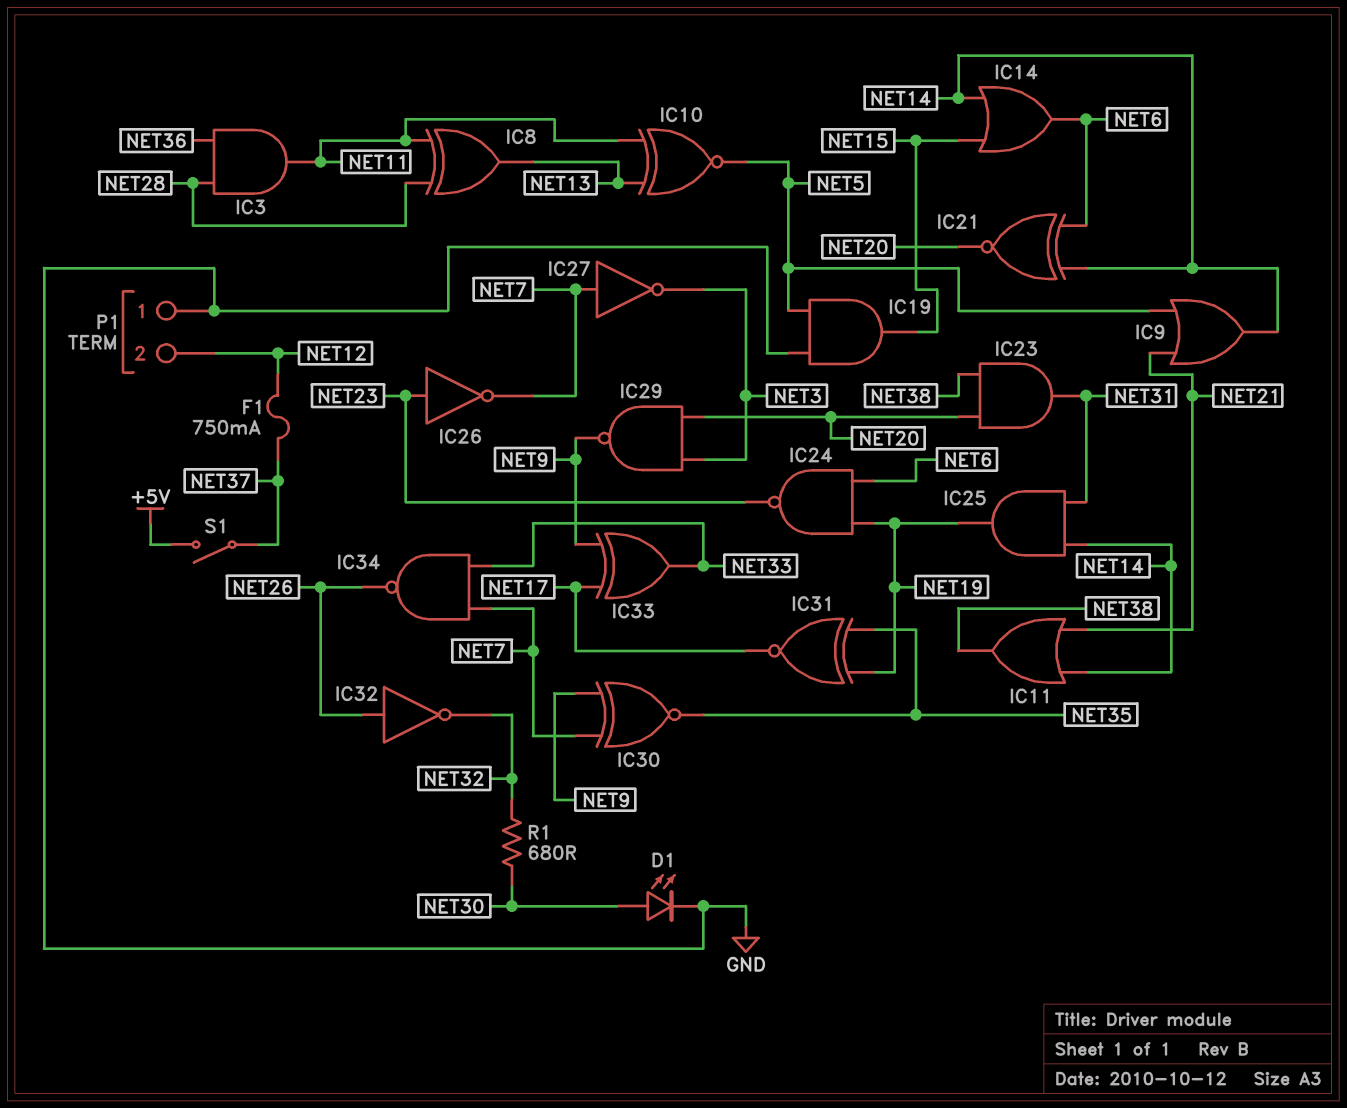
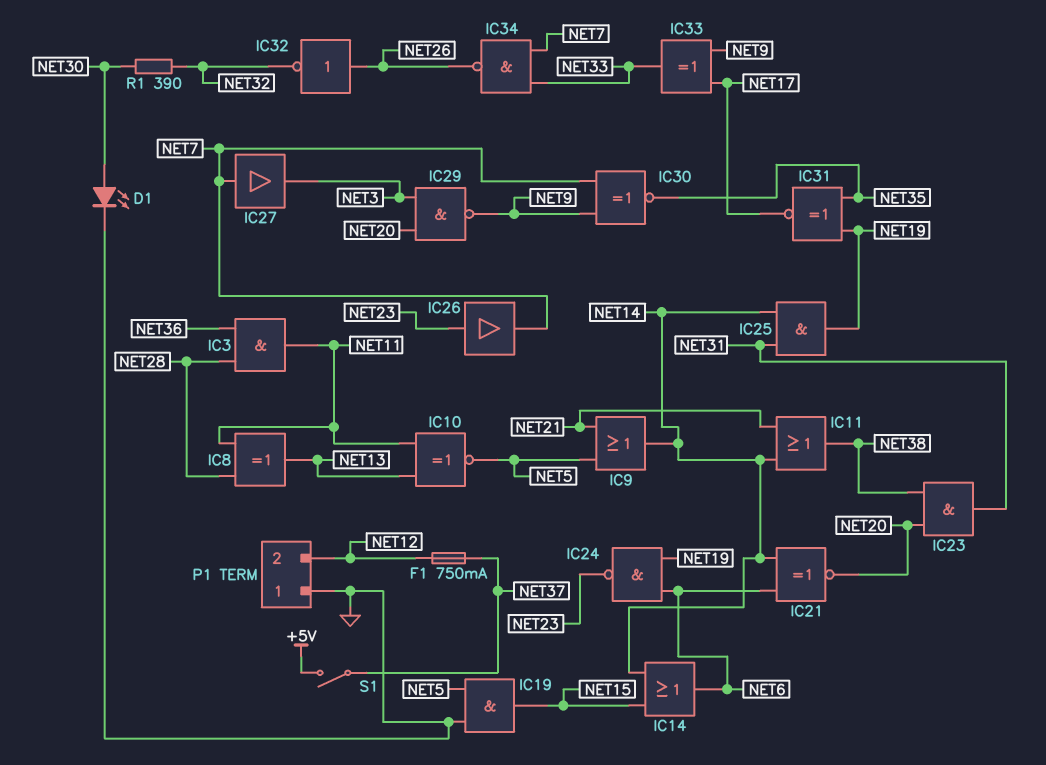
IC26: NOT (in NET23, out NET7) -> buffer (in NET23, out NET7)
IC27: NOT (in NET7, out NET3) -> buffer (in NET7, out NET3)
R1: 680 (NET30, NET32) -> 390 (NET30, NET32)

